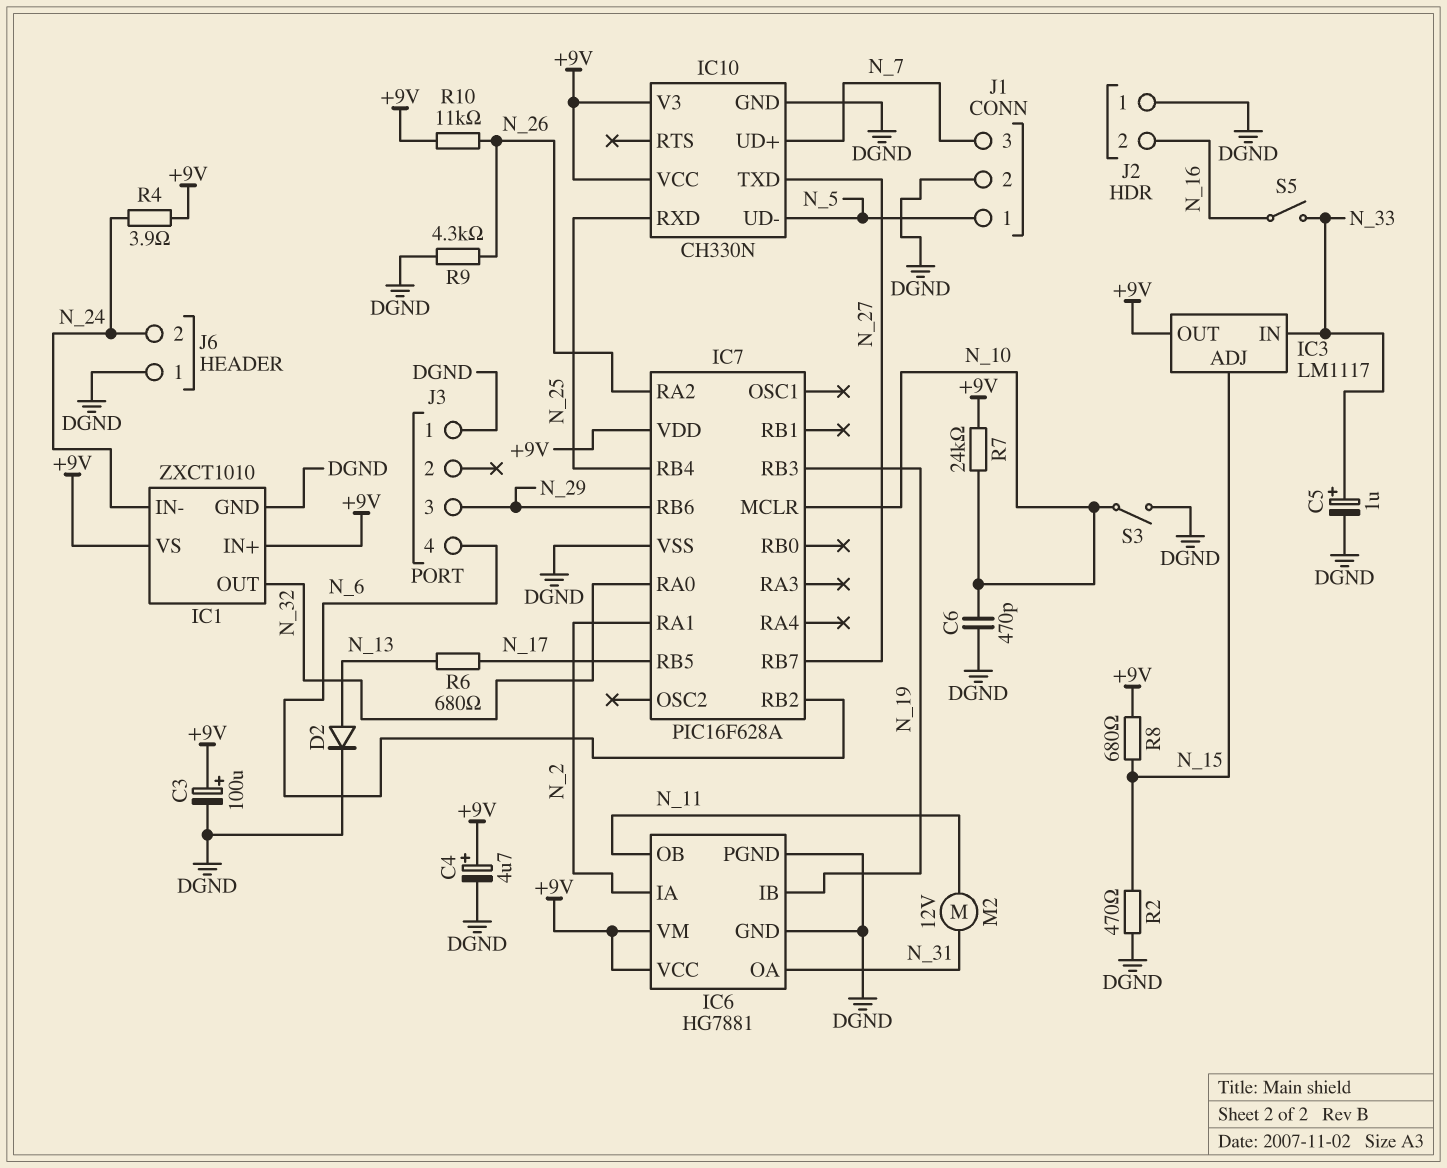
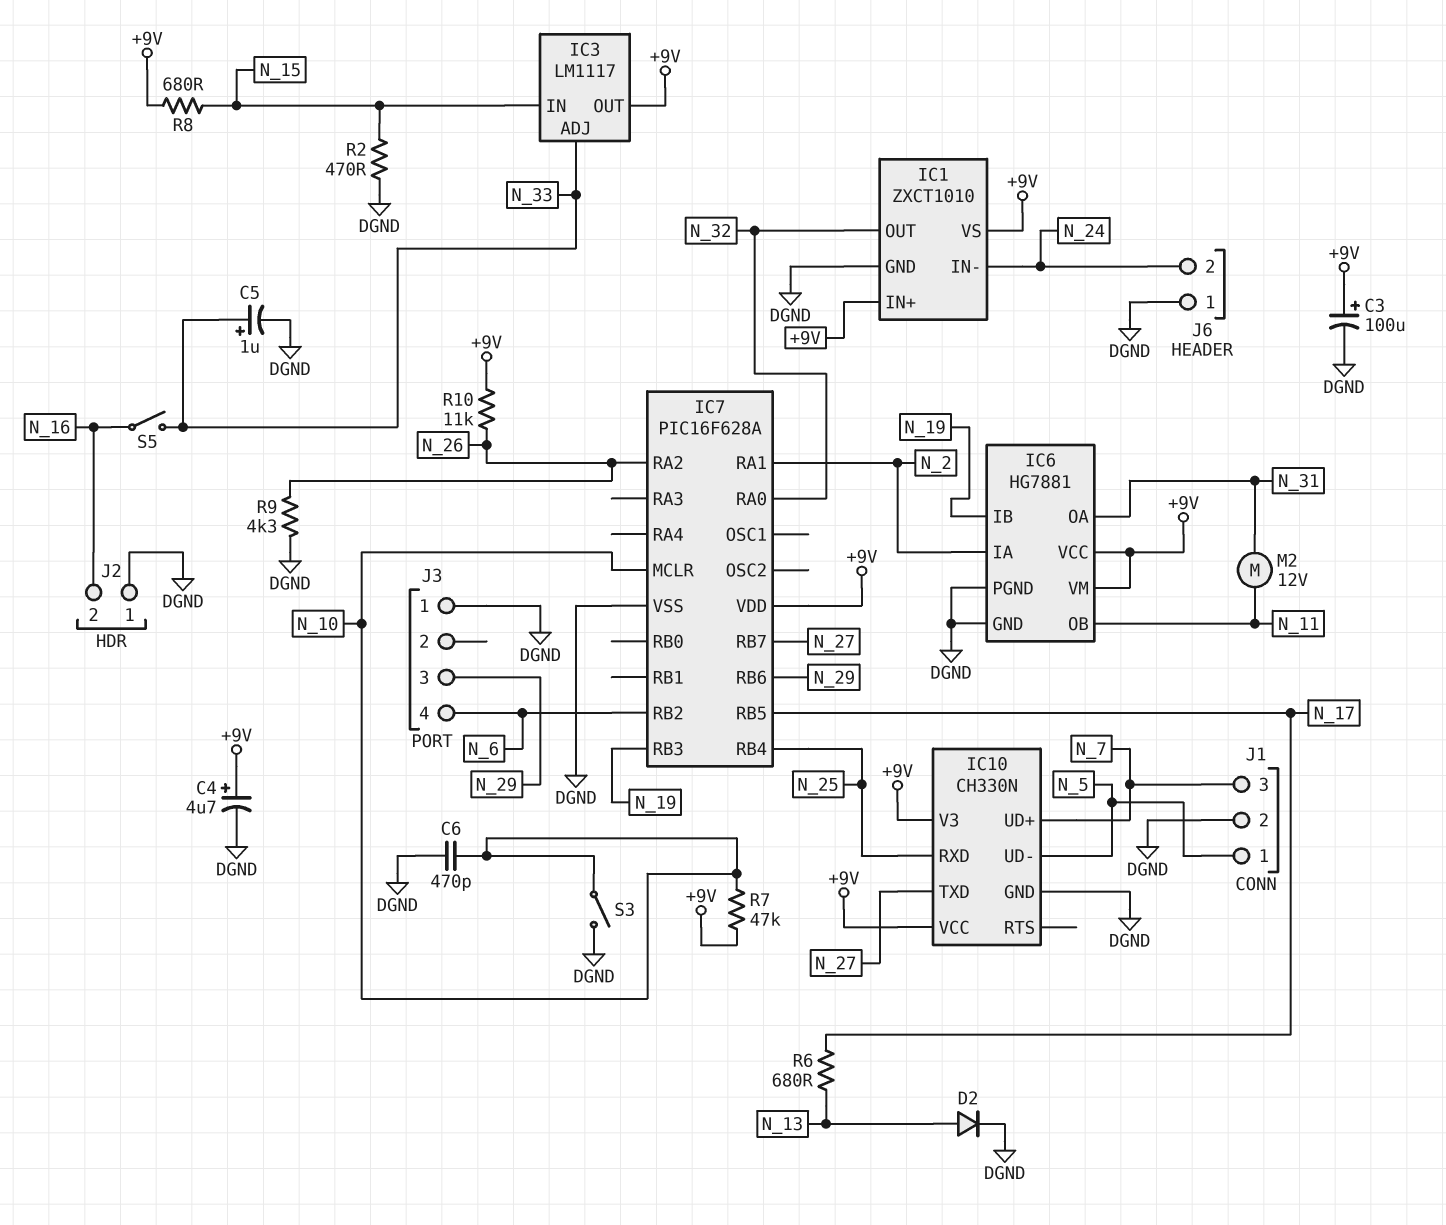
IC3 pin ADJ: N_15 -> N_33
IC3 pin IN: N_33 -> N_15
R4: 3.9 (+9V, N_24) -> none
R7: 24k (+9V, N_10) -> 47k (+9V, N_10)

